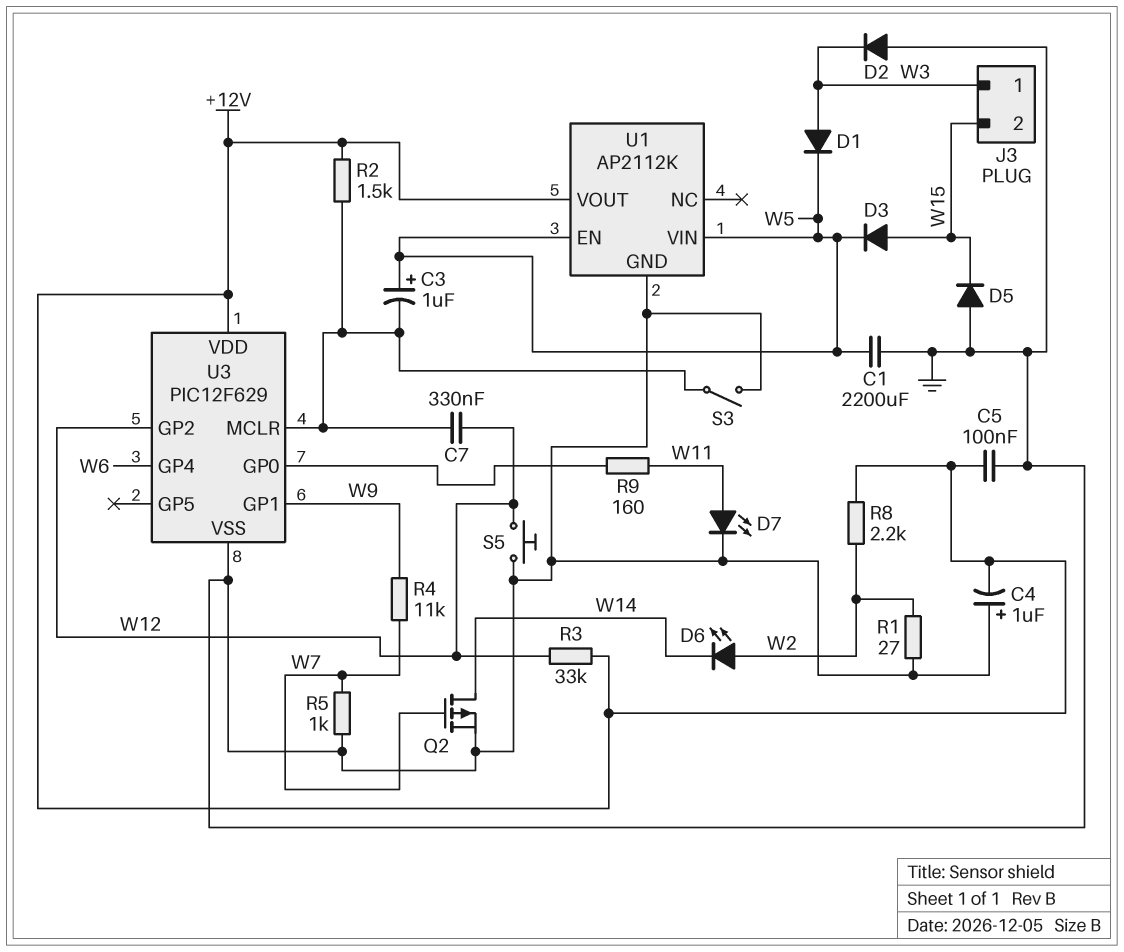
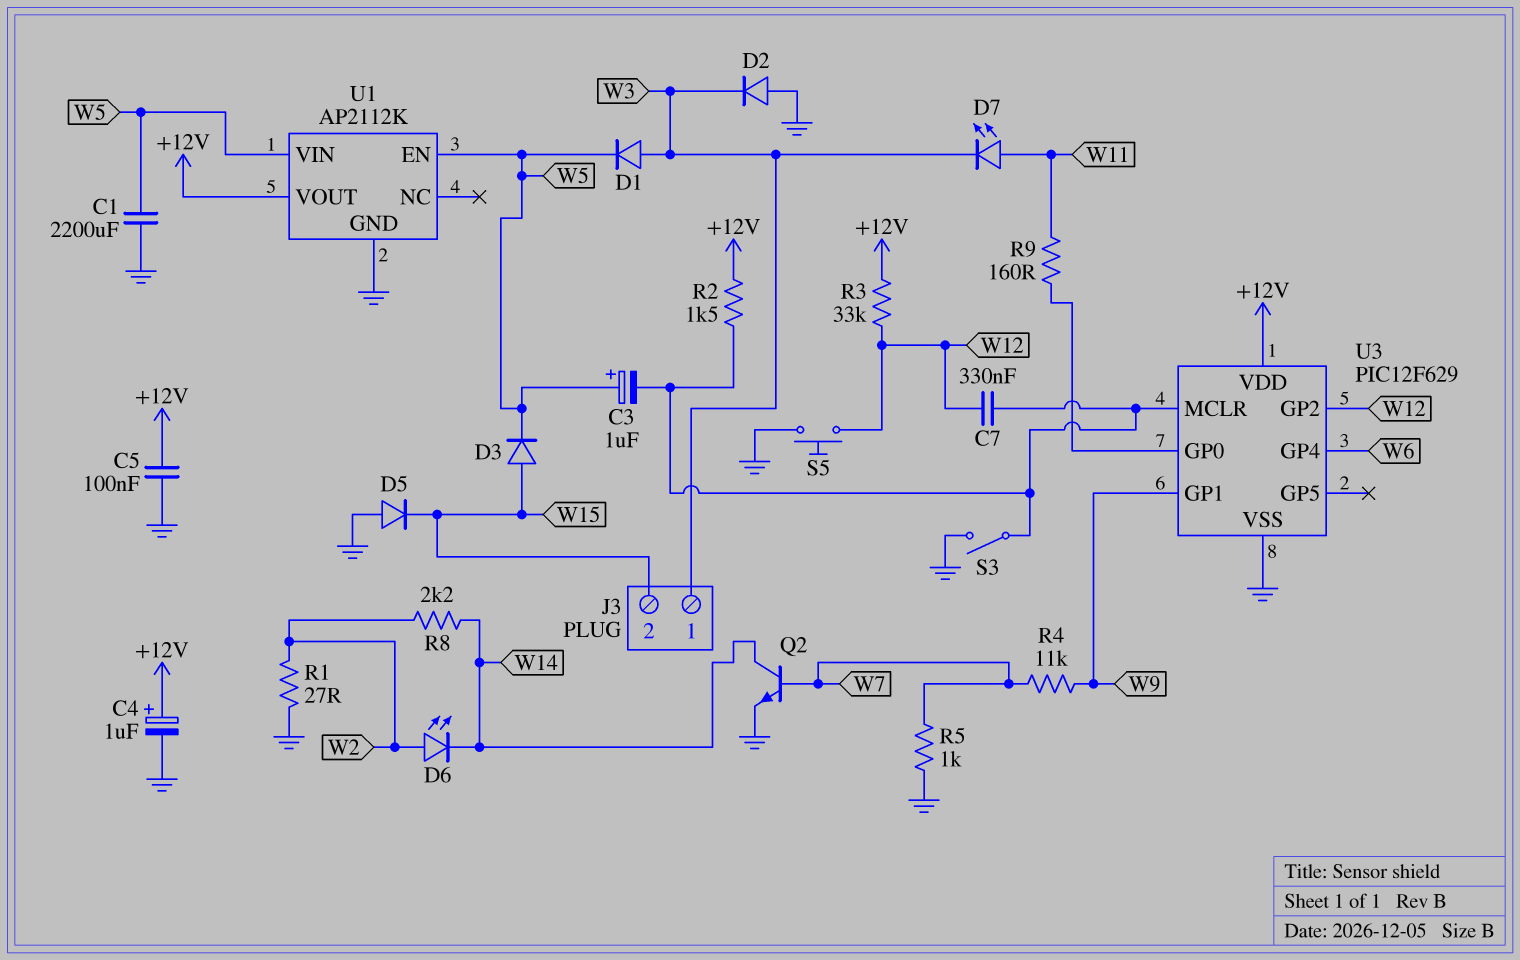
C4: 1uF (plus GND, minus +12V) -> 1uF (plus +12V, minus GND)
D7: LED (A W11, K GND) -> LED (A W11, K W3)
Q2: PMOS (G W7, D W14, S GND) -> NPN (B W7, C W14, E GND)
R8: 2.2k (+12V, W2) -> 2.2k (W2, W14)

